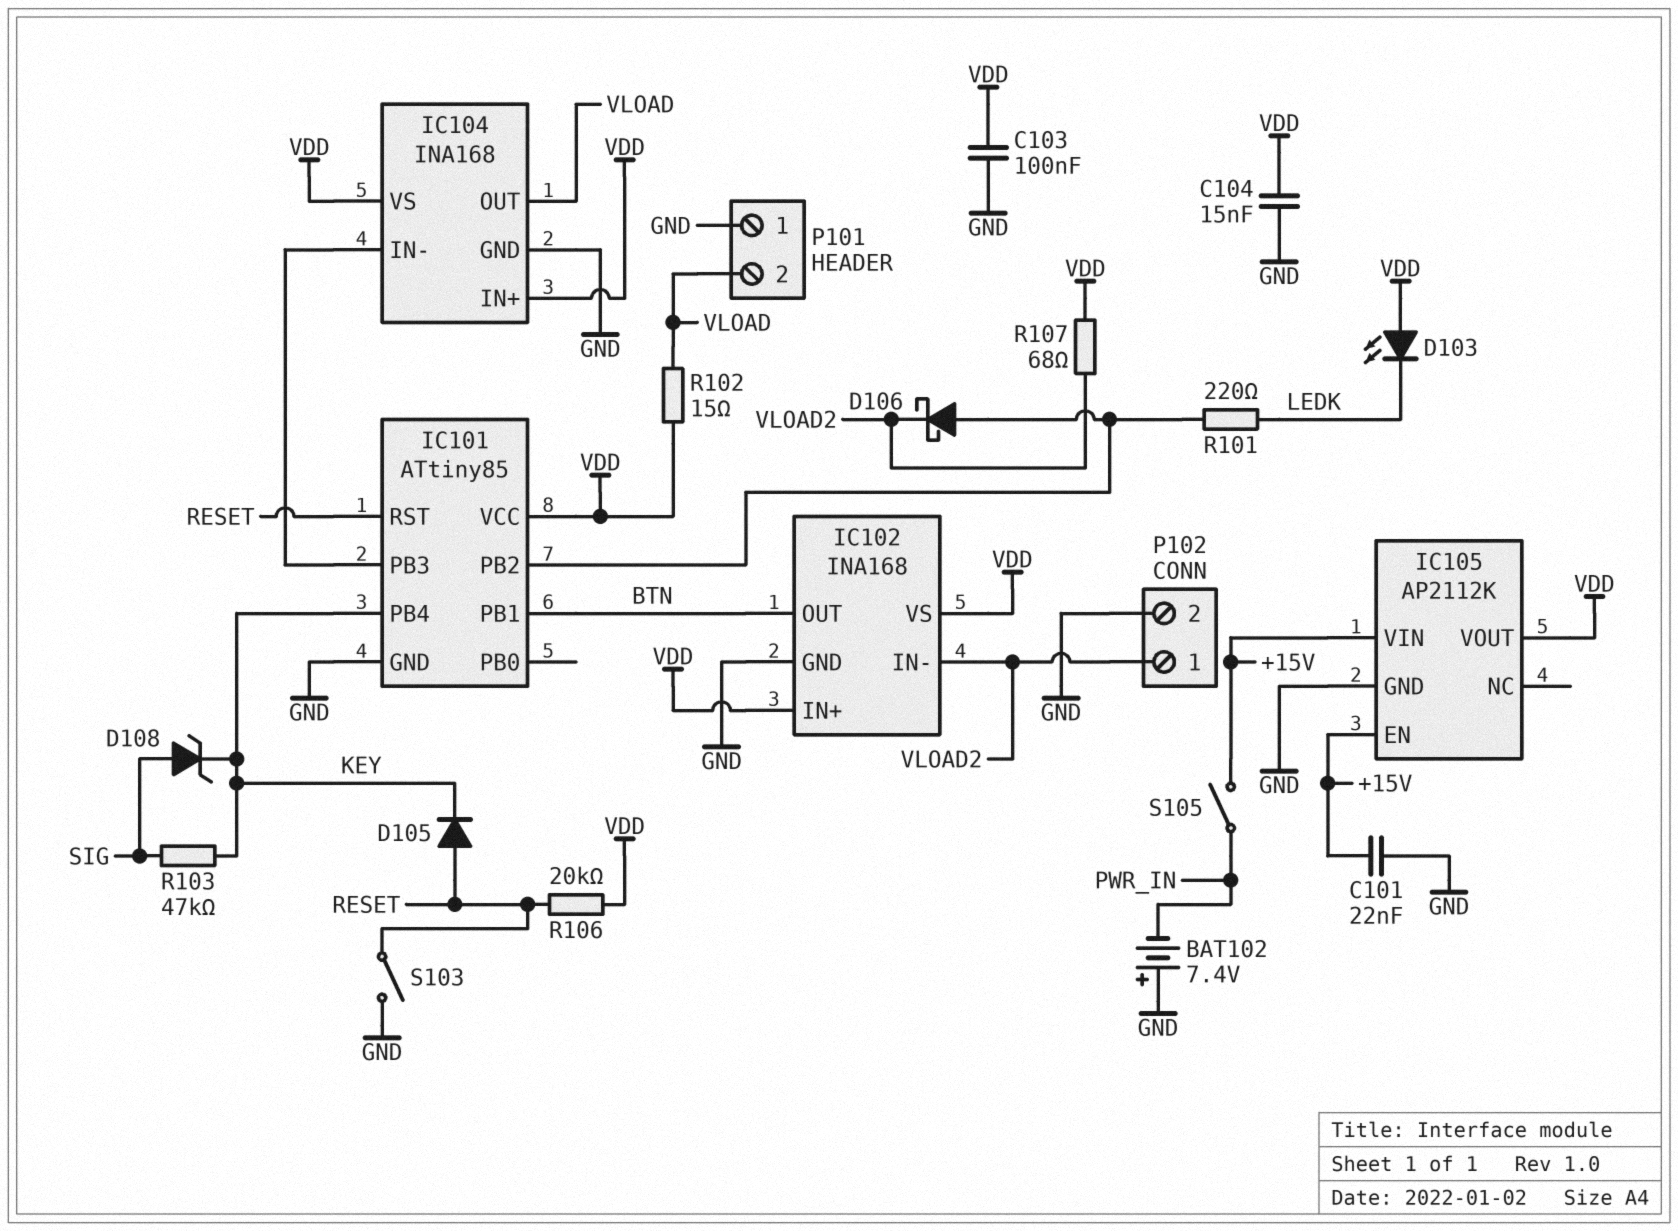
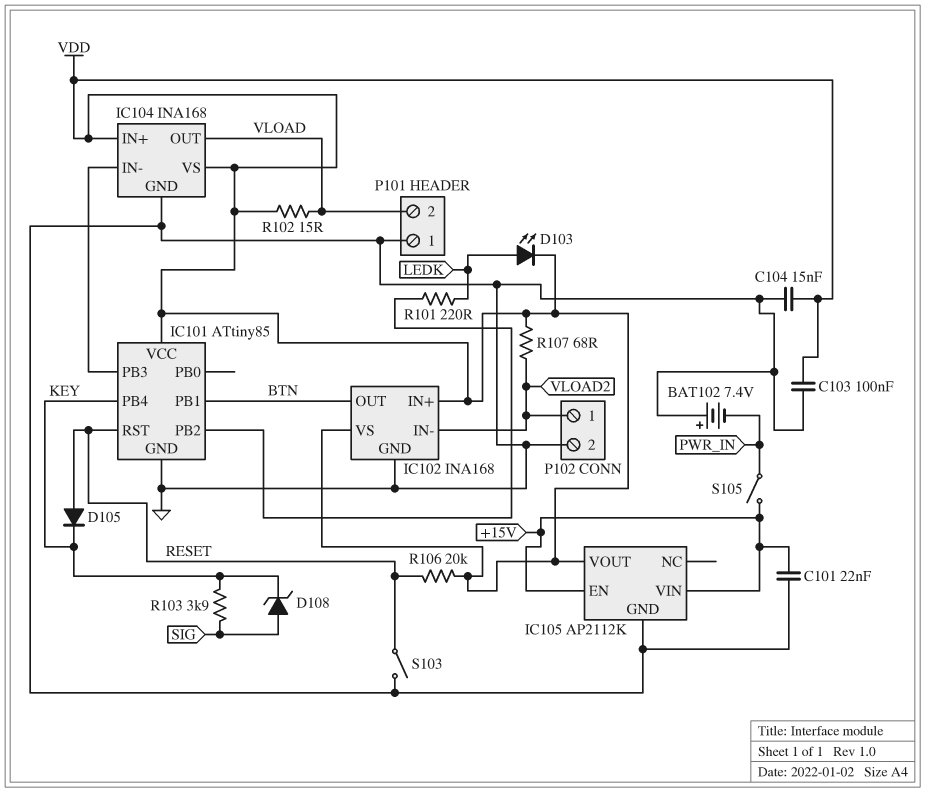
D103: LED (A VDD, K LEDK) -> LED (A LEDK, K VDD)
D106: schottky (A IC101/PB2, K VLOAD2) -> none
R103: 47k (KEY, SIG) -> 3.9k (KEY, SIG)

